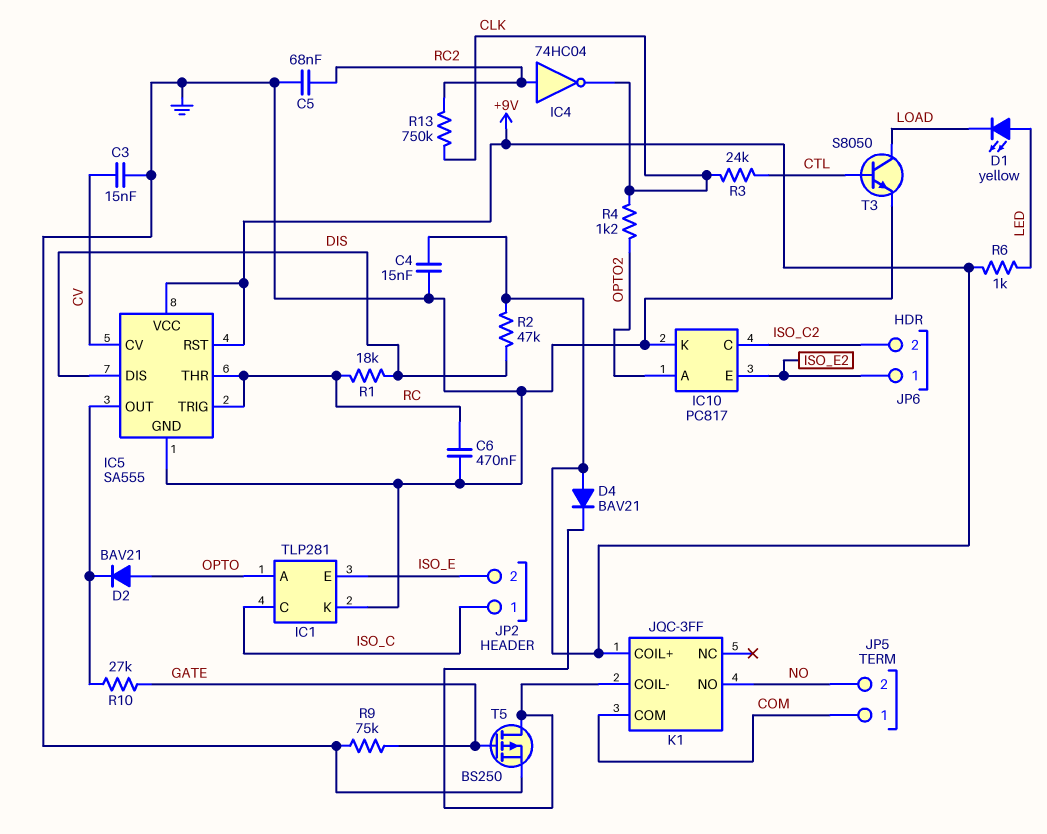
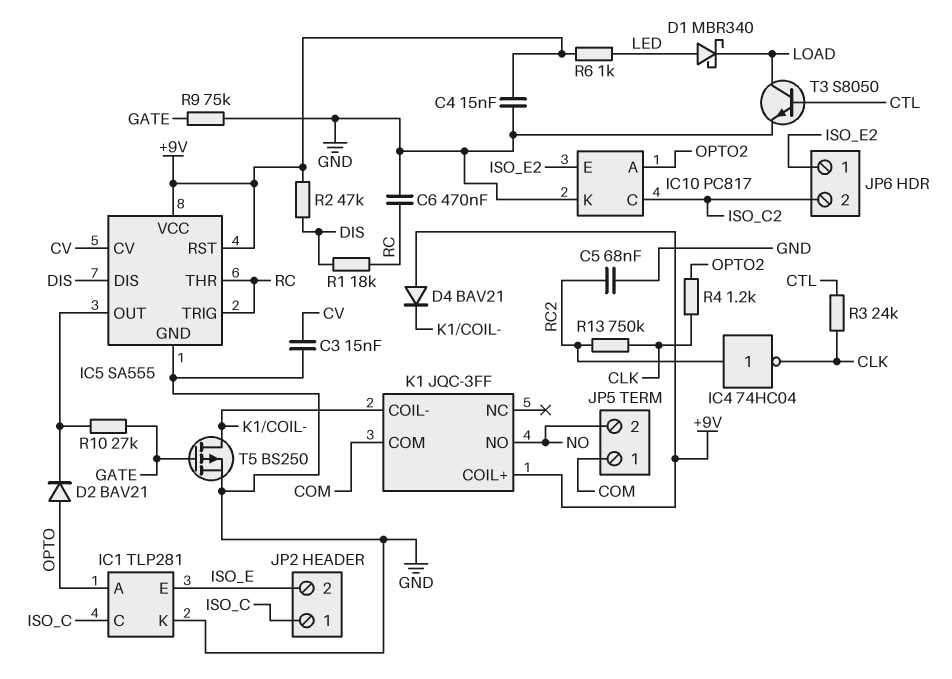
D1: LED yellow (A LED, K LOAD) -> schottky MBR340 (A LED, K LOAD)

